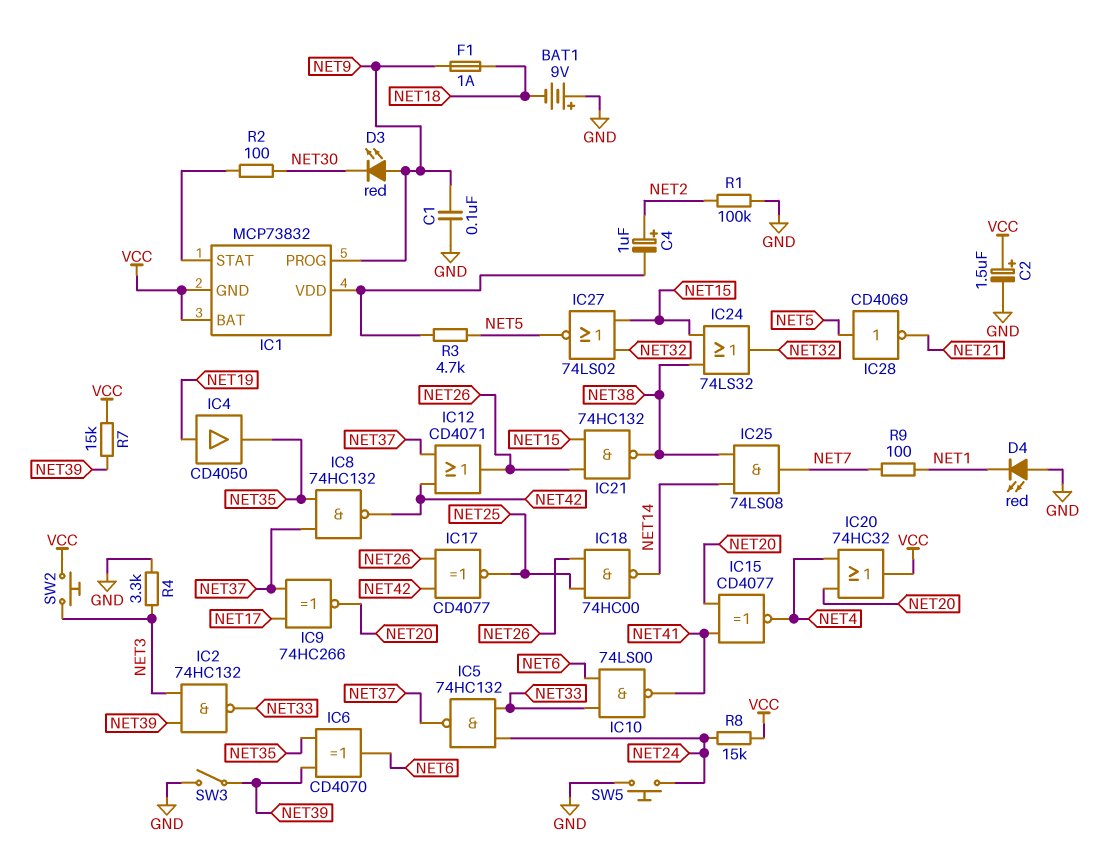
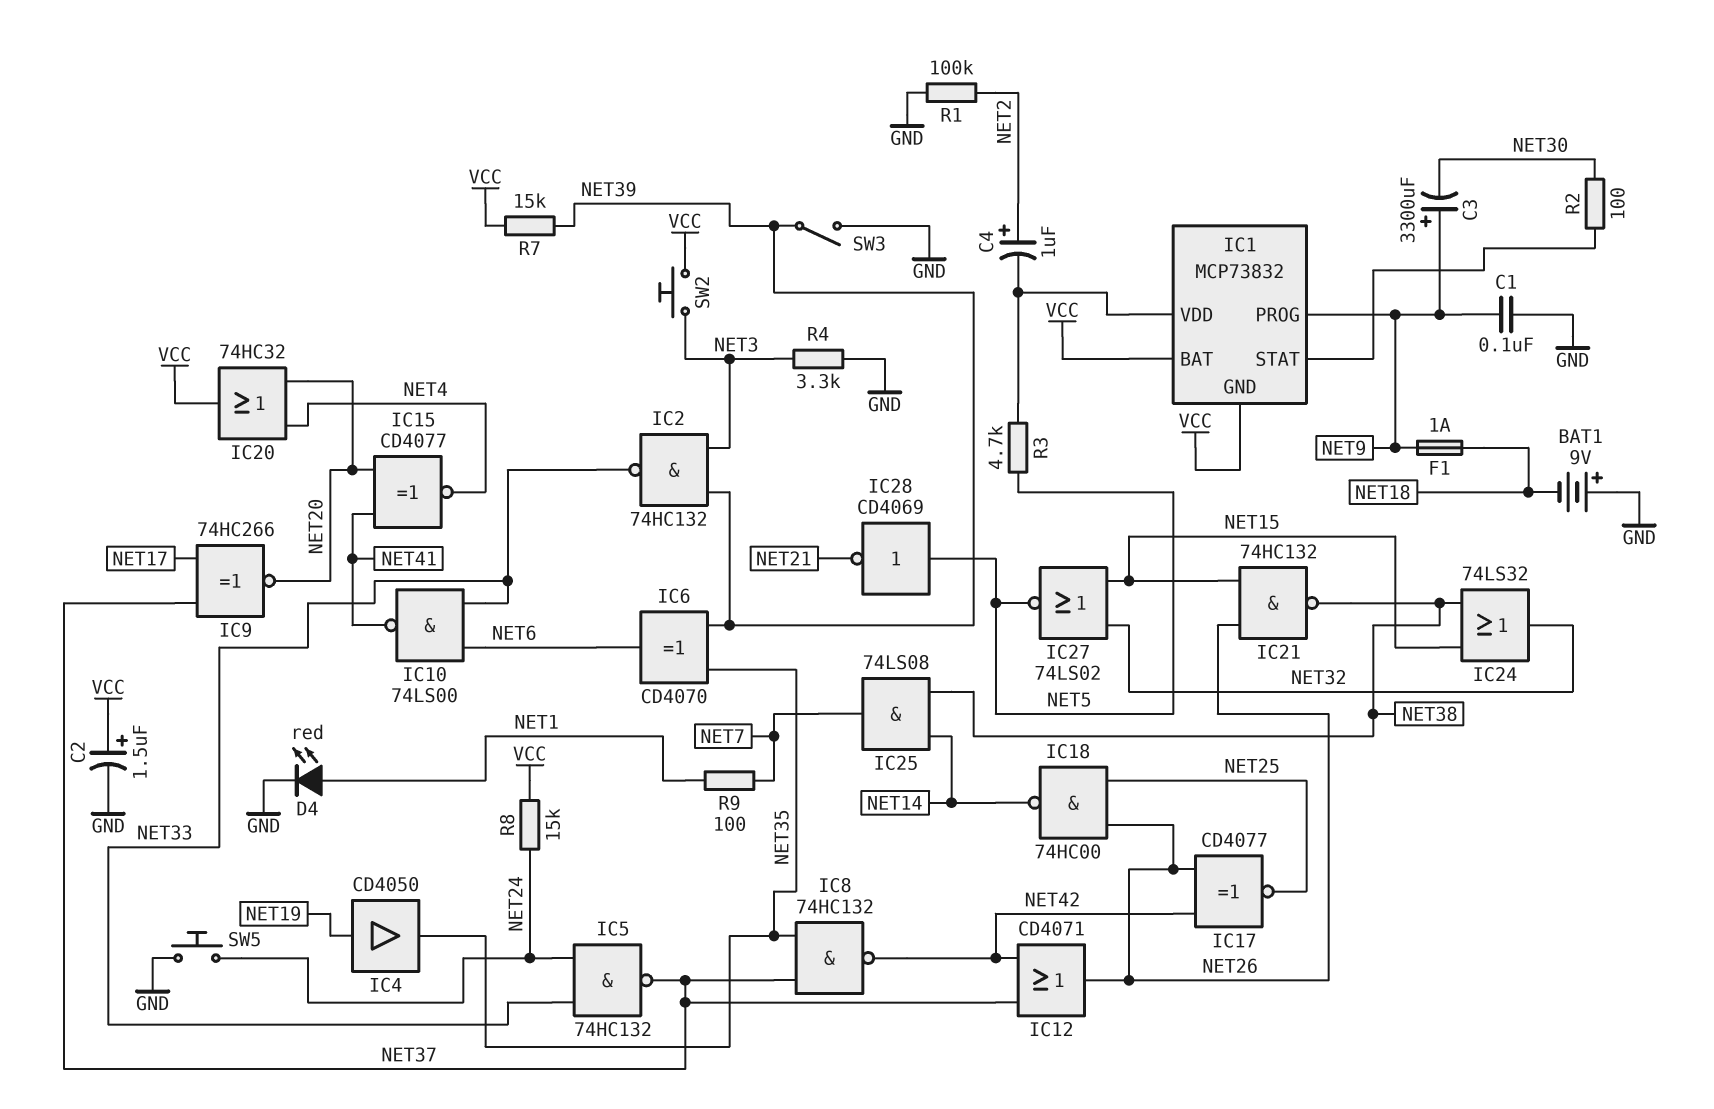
C3: none -> 3300uF (plus NET9, minus NET30)
D3: LED red (A NET9, K NET30) -> none
D4: LED red (A GND, K NET1) -> LED red (A NET1, K GND)

